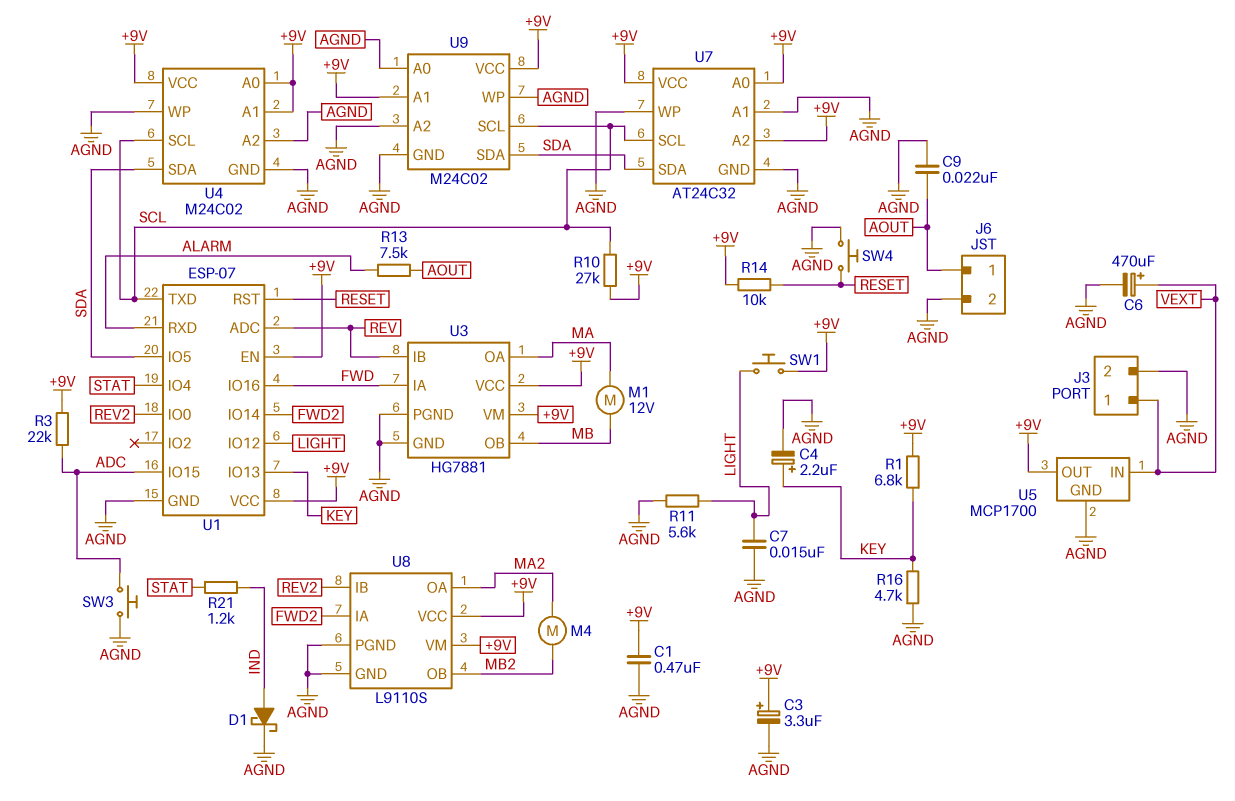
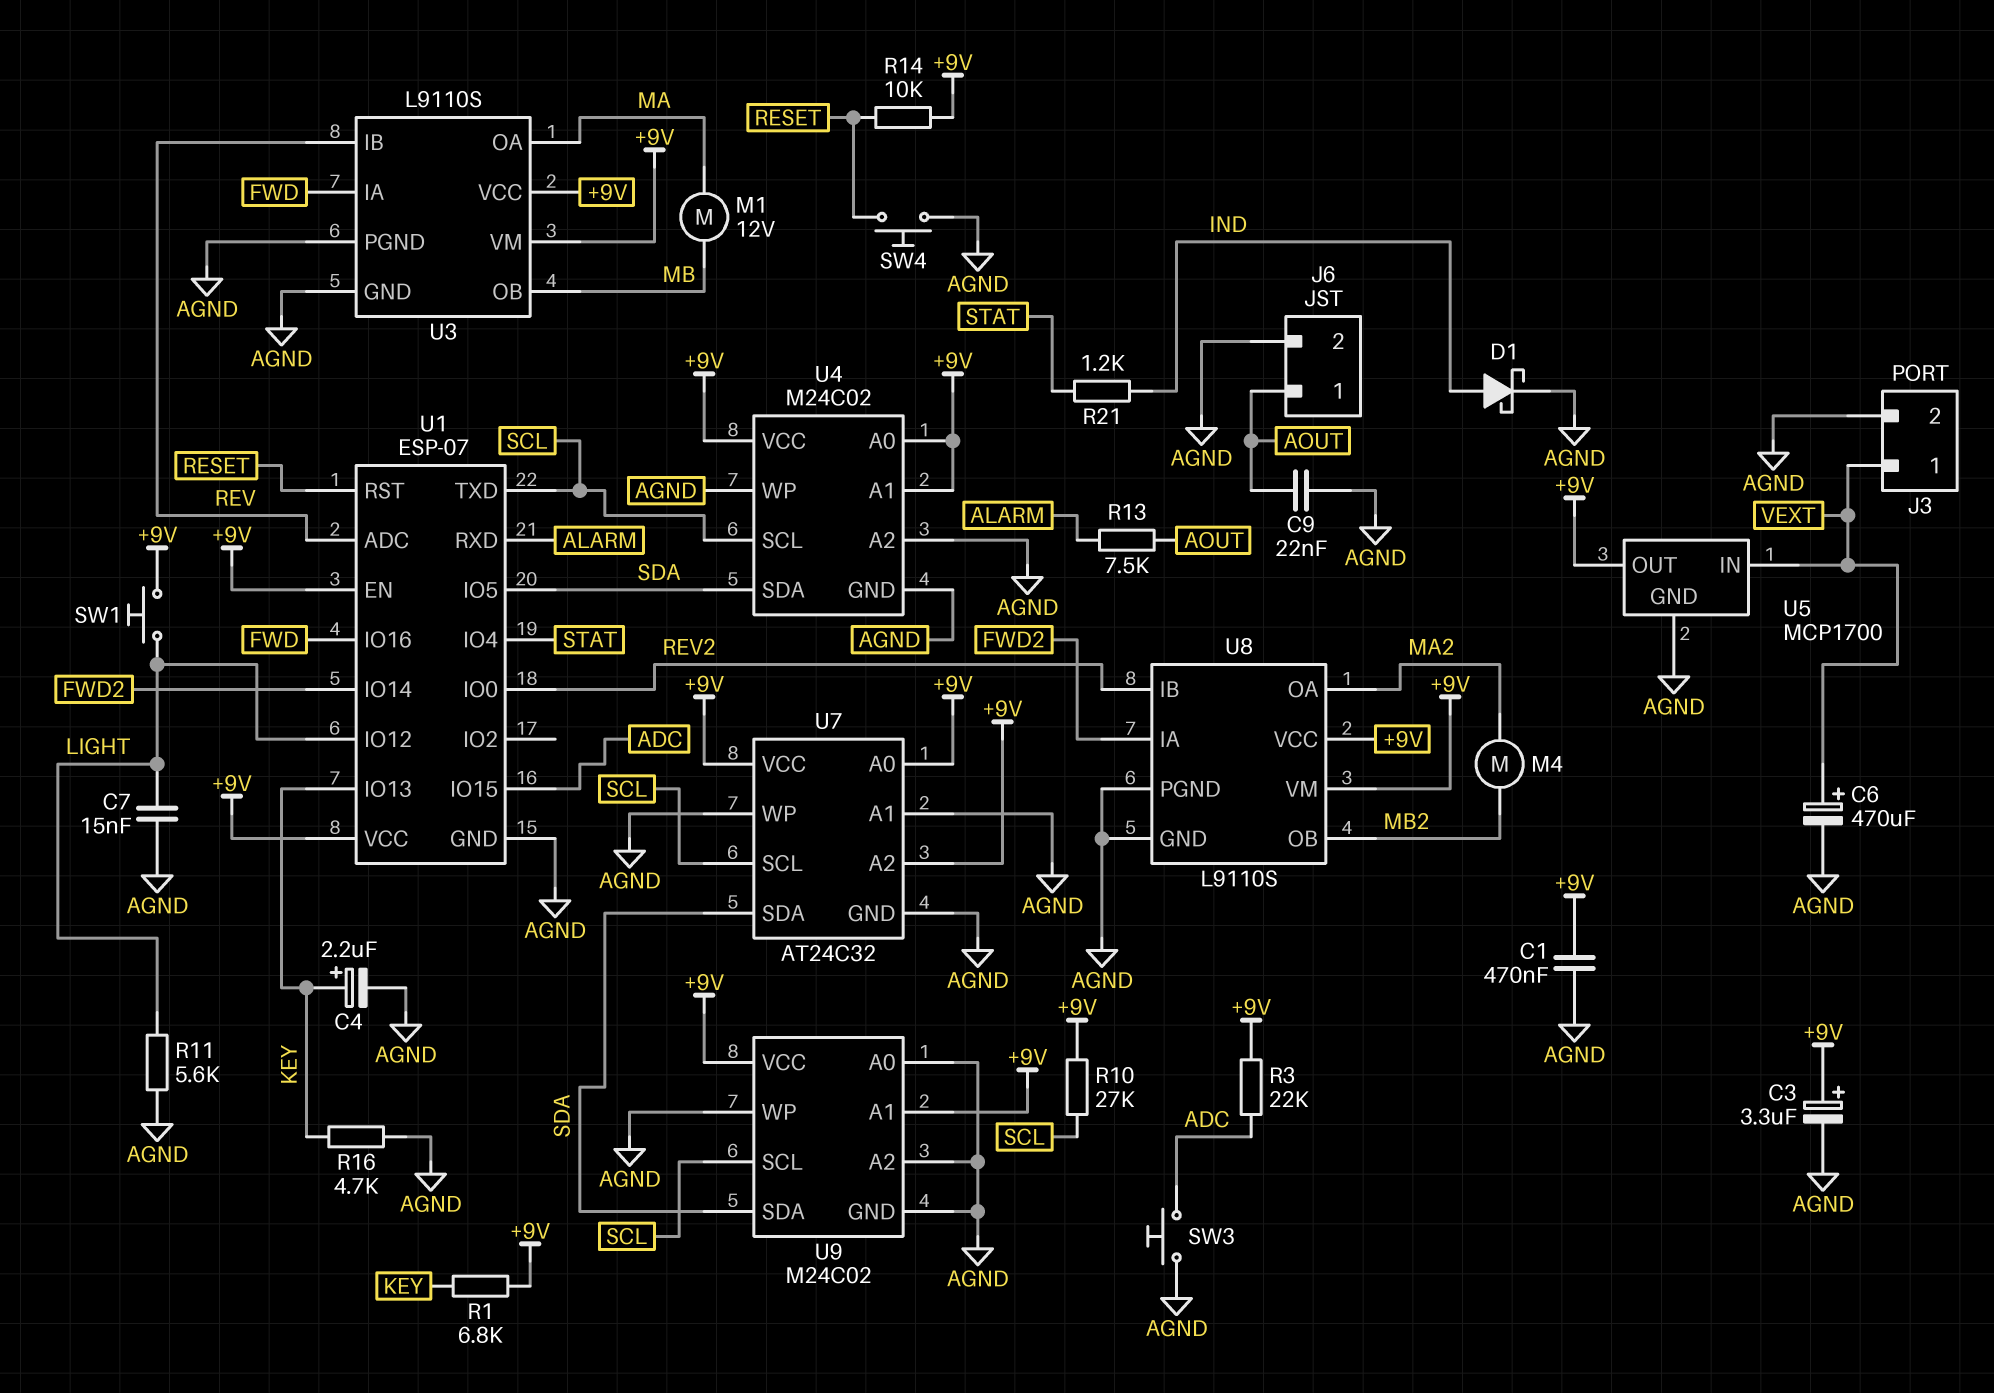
U3: HG7881 -> L9110S

